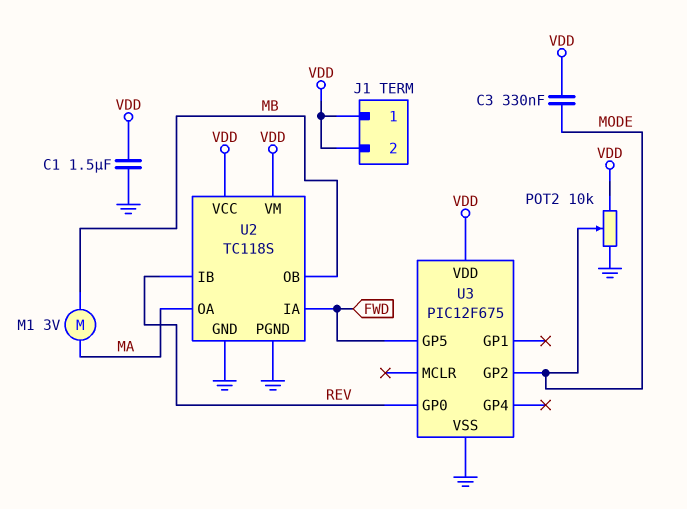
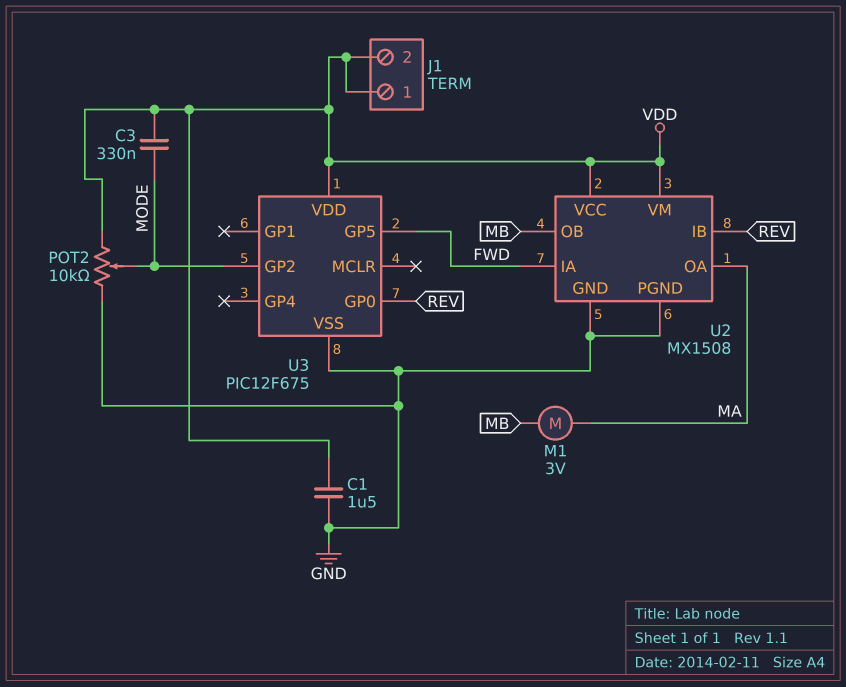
U2: TC118S -> MX1508

